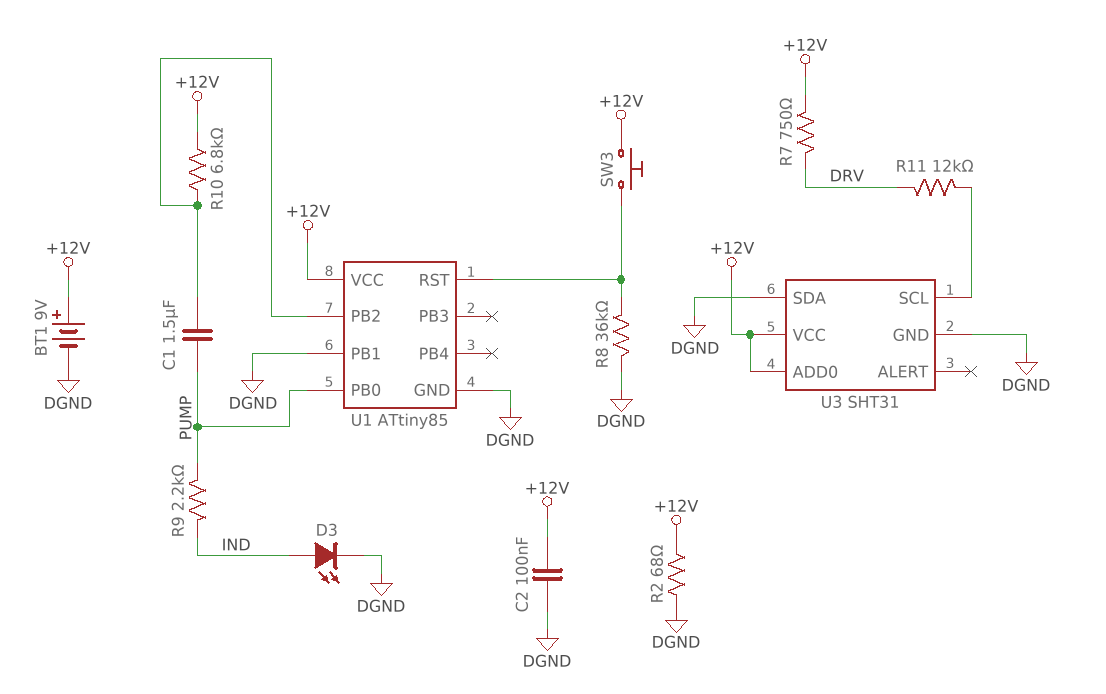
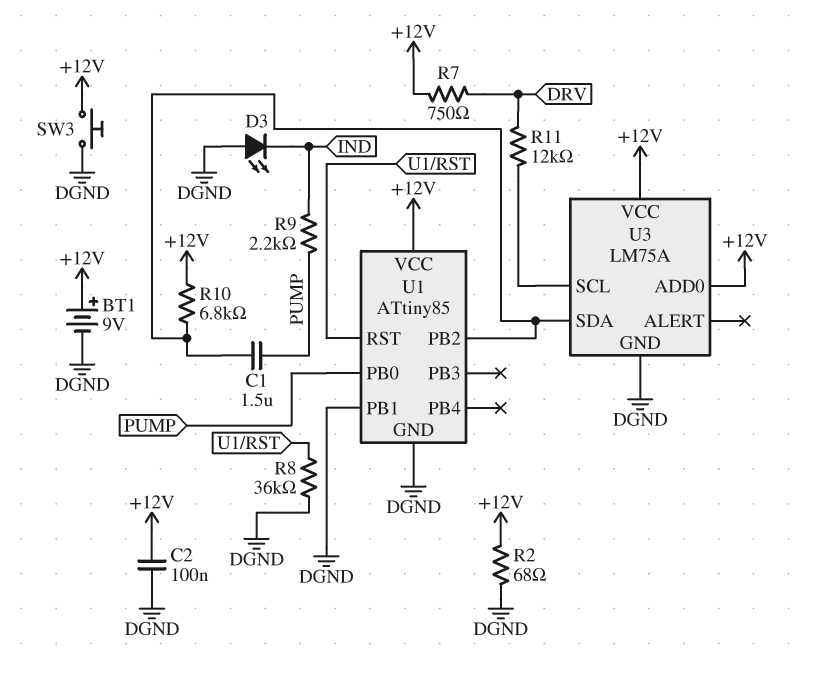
D3: LED (A IND, K DGND) -> LED (A DGND, K IND)
SW3: button (+12V, U1/RST) -> button (+12V, DGND)
U3: SHT31 -> LM75A
U3 pin SDA: DGND -> U1/PB2

